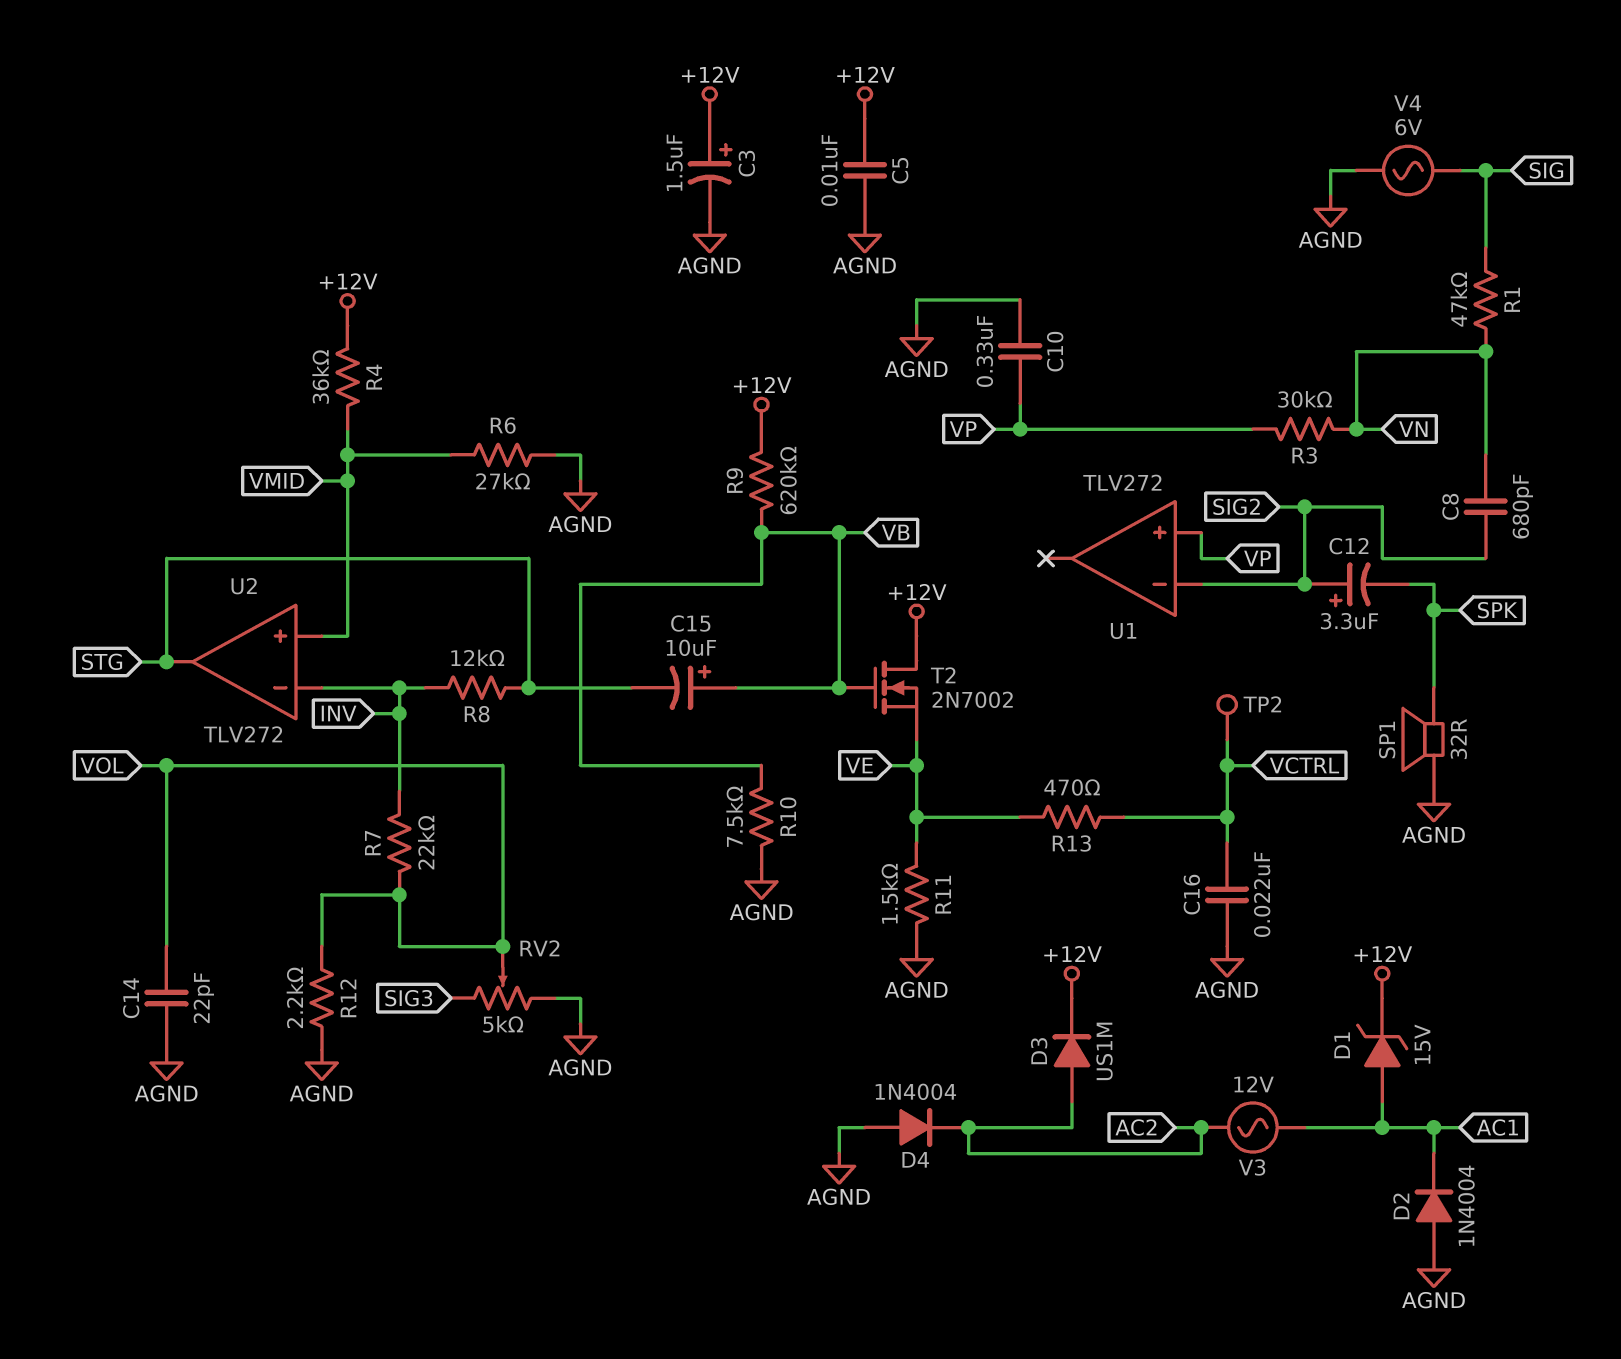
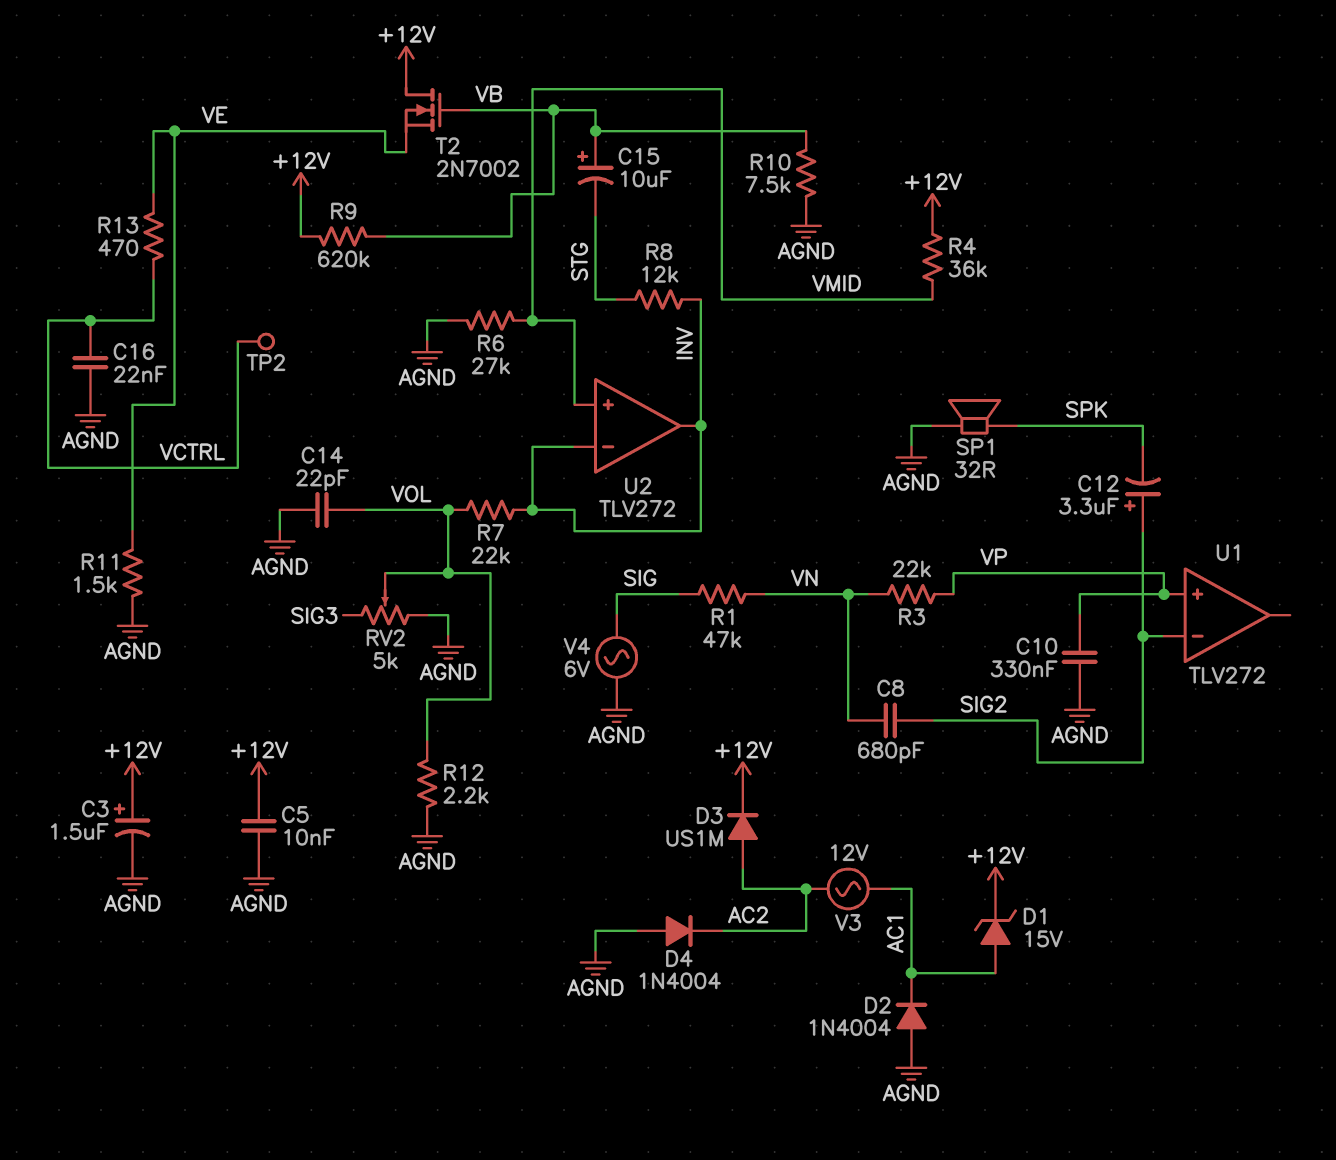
R3: 30k (VN, VP) -> 22k (VN, VP)
U2 pin out: STG -> INV

